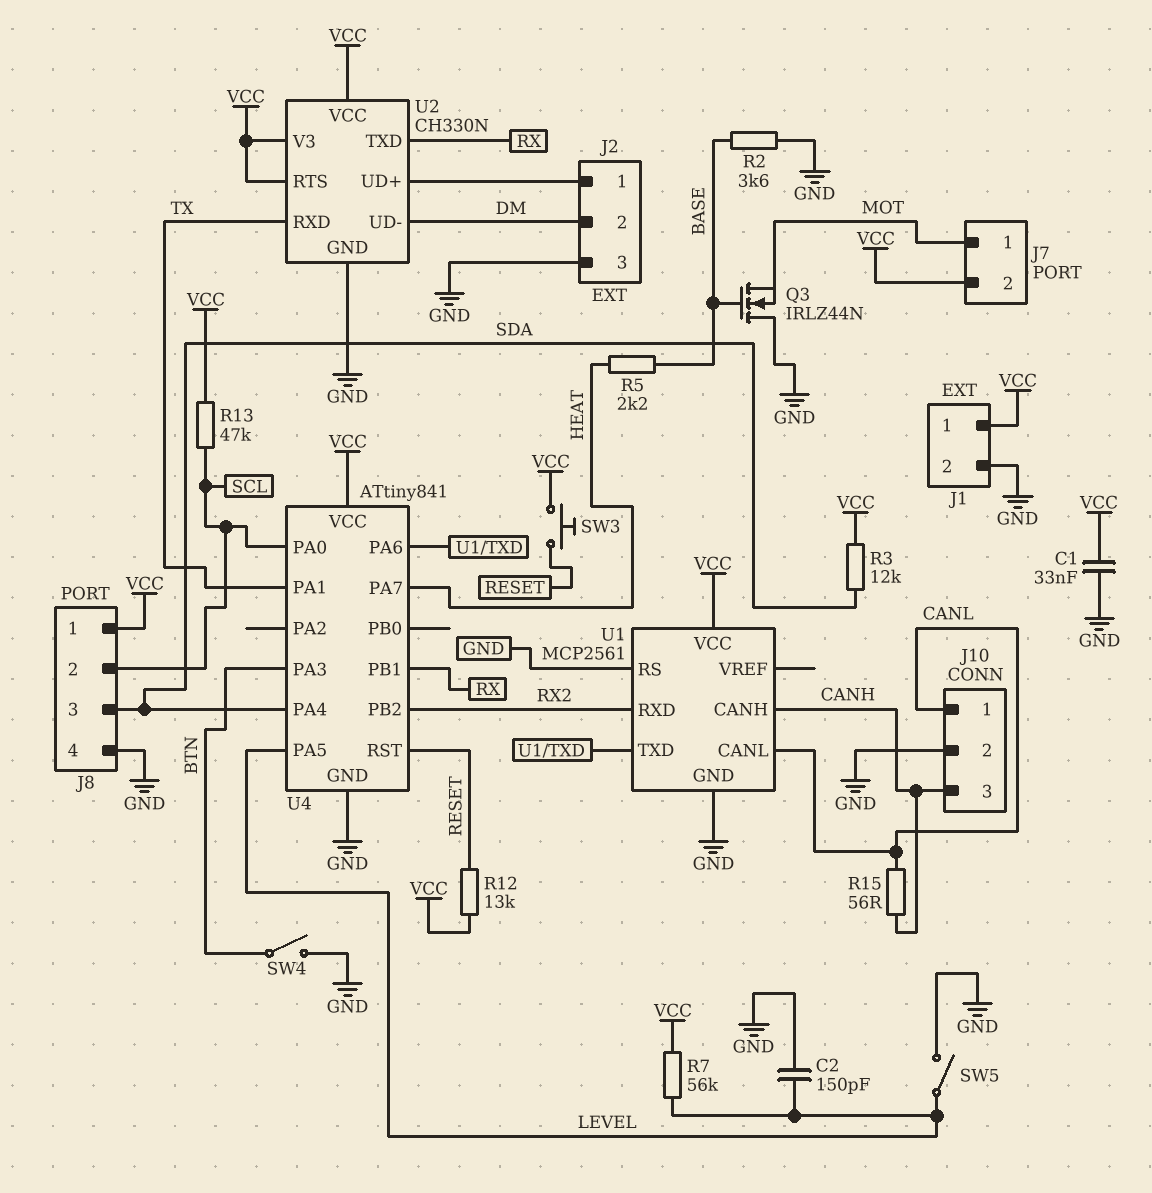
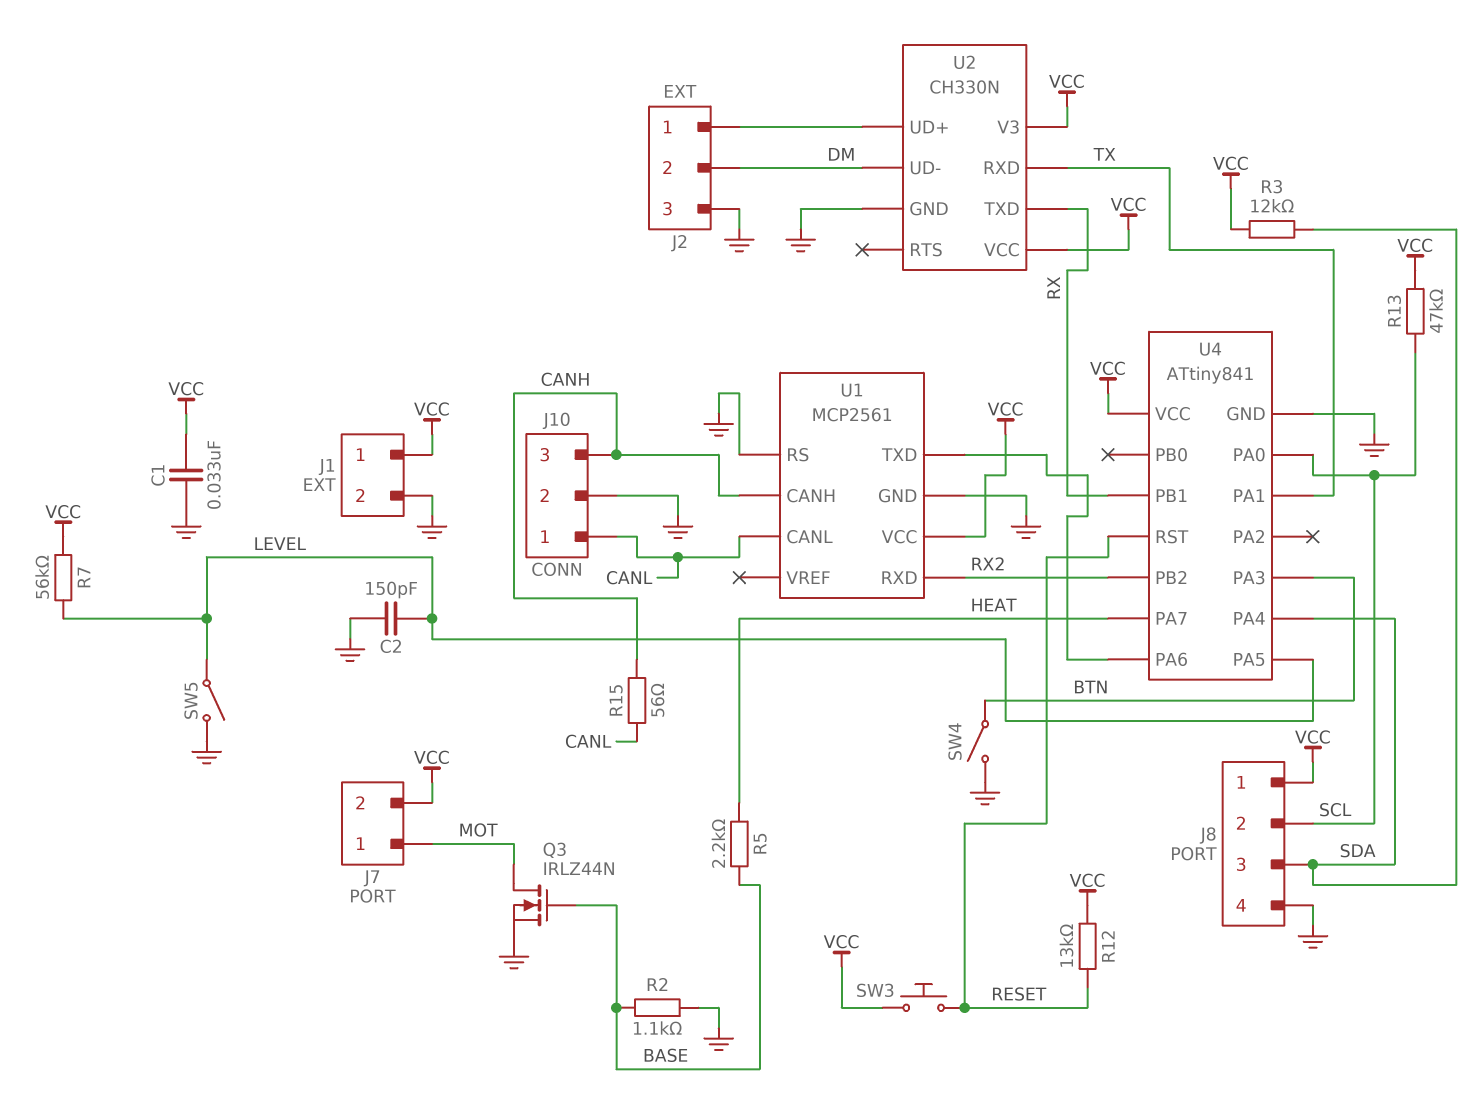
Q3: NMOS IRLZ44N (G BASE, D GND, S MOT) -> NMOS IRLZ44N (G BASE, D MOT, S GND)
R2: 3.6k (BASE, GND) -> 1.1k (BASE, GND)
U2 pin RTS: VCC -> none

